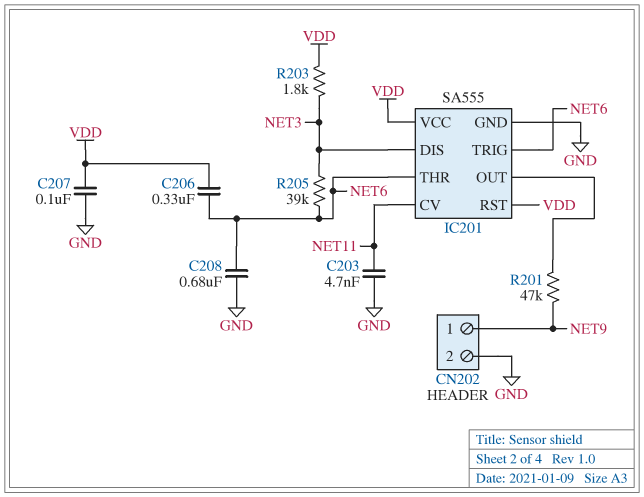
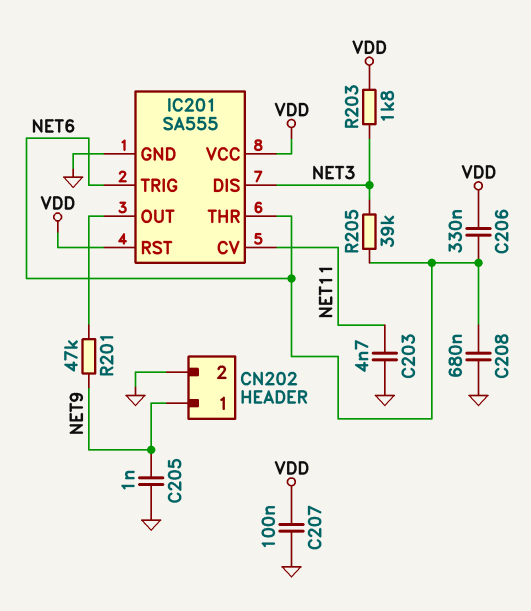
C205: none -> 1nF (GND, NET9)

